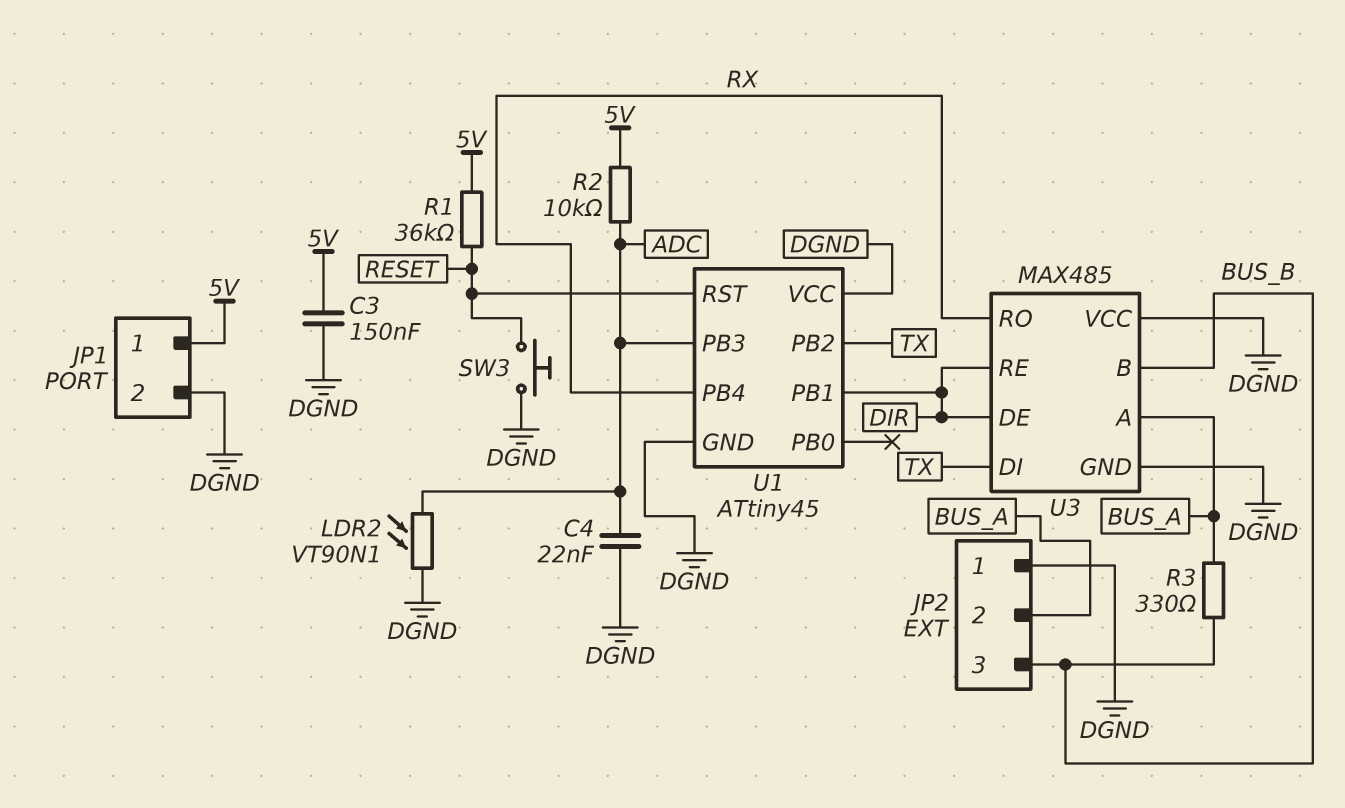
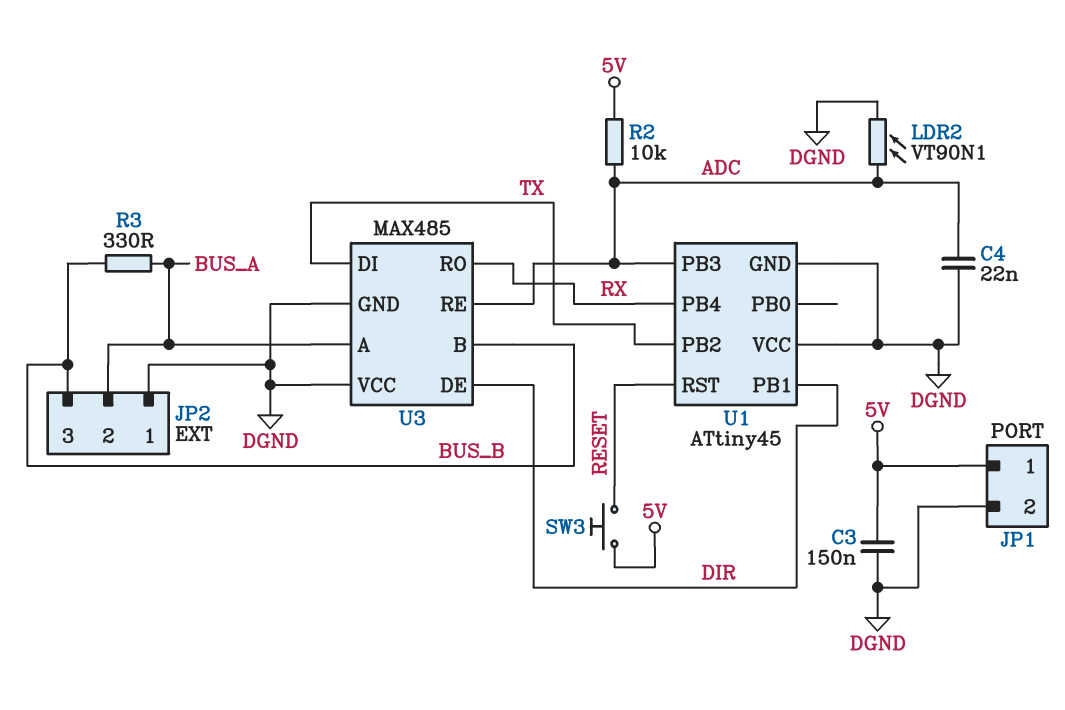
R1: 36k (5V, RESET) -> none
SW3: button (DGND, RESET) -> button (5V, RESET)
U3 pin RE: DIR -> ADC

